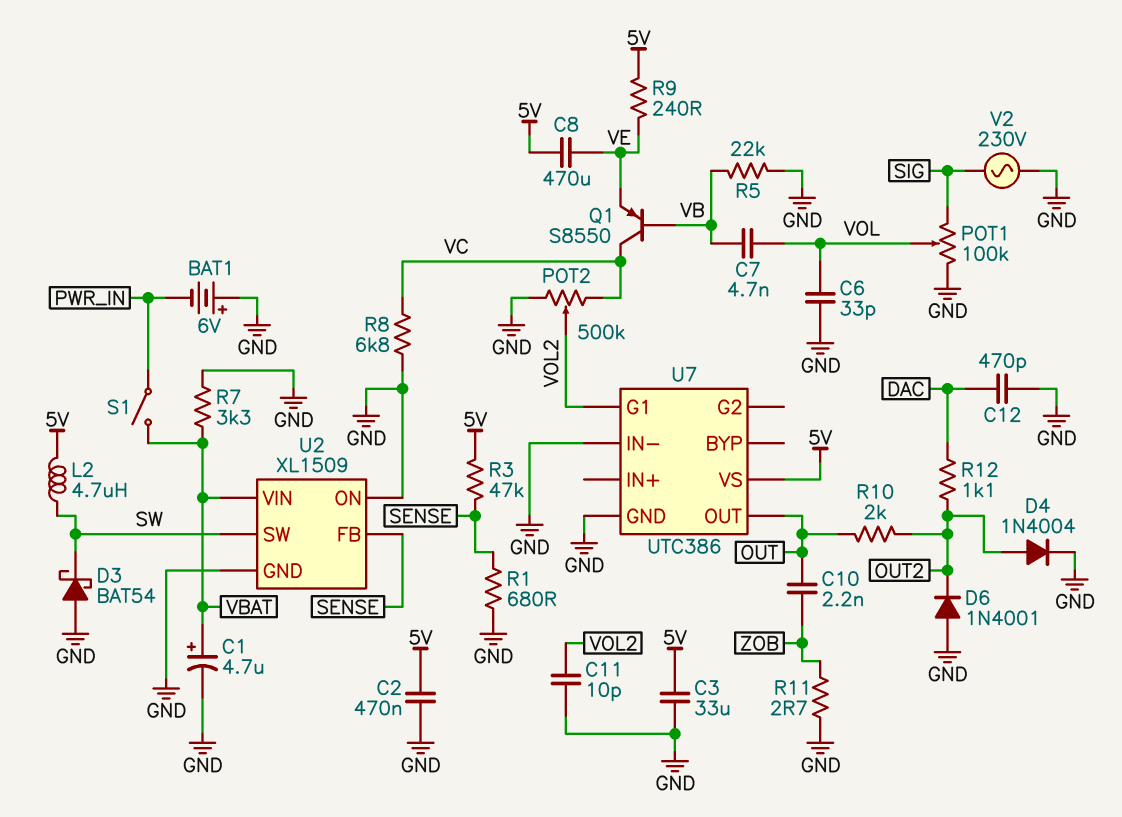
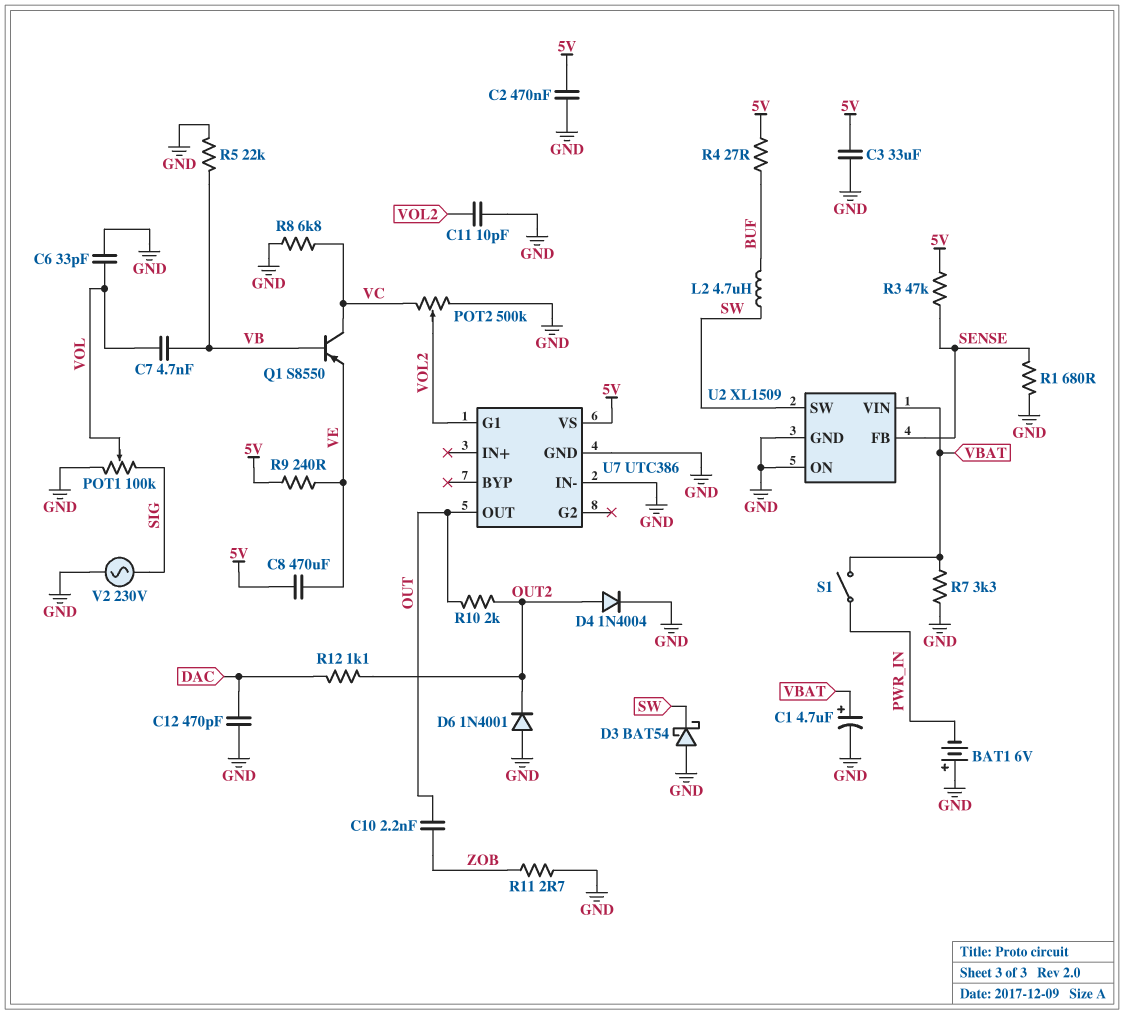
L2: 4.7uH (5V, SW) -> 4.7uH (BUF, SW)
R4: none -> 27 (5V, BUF)

